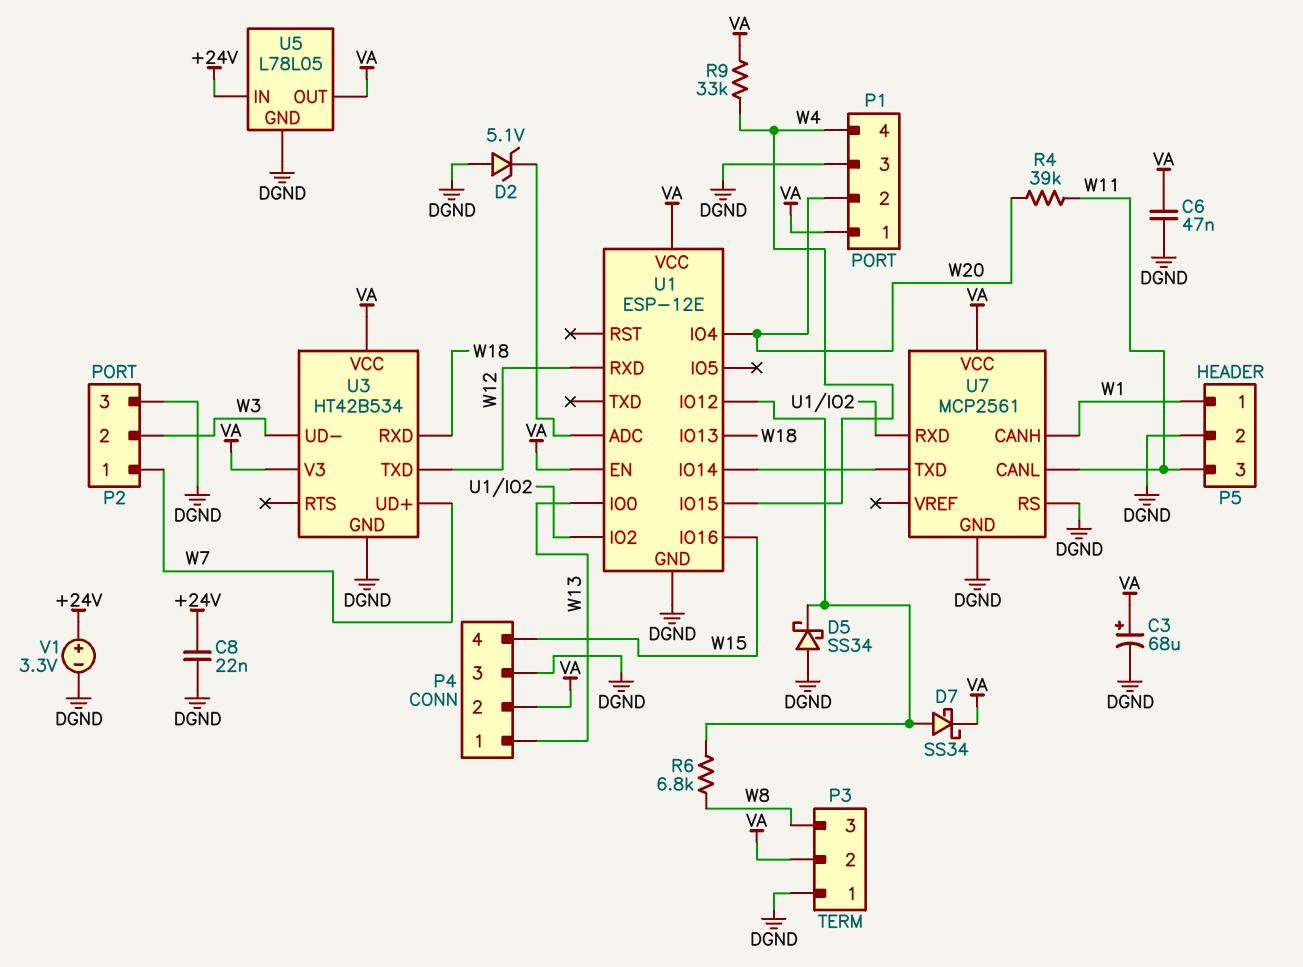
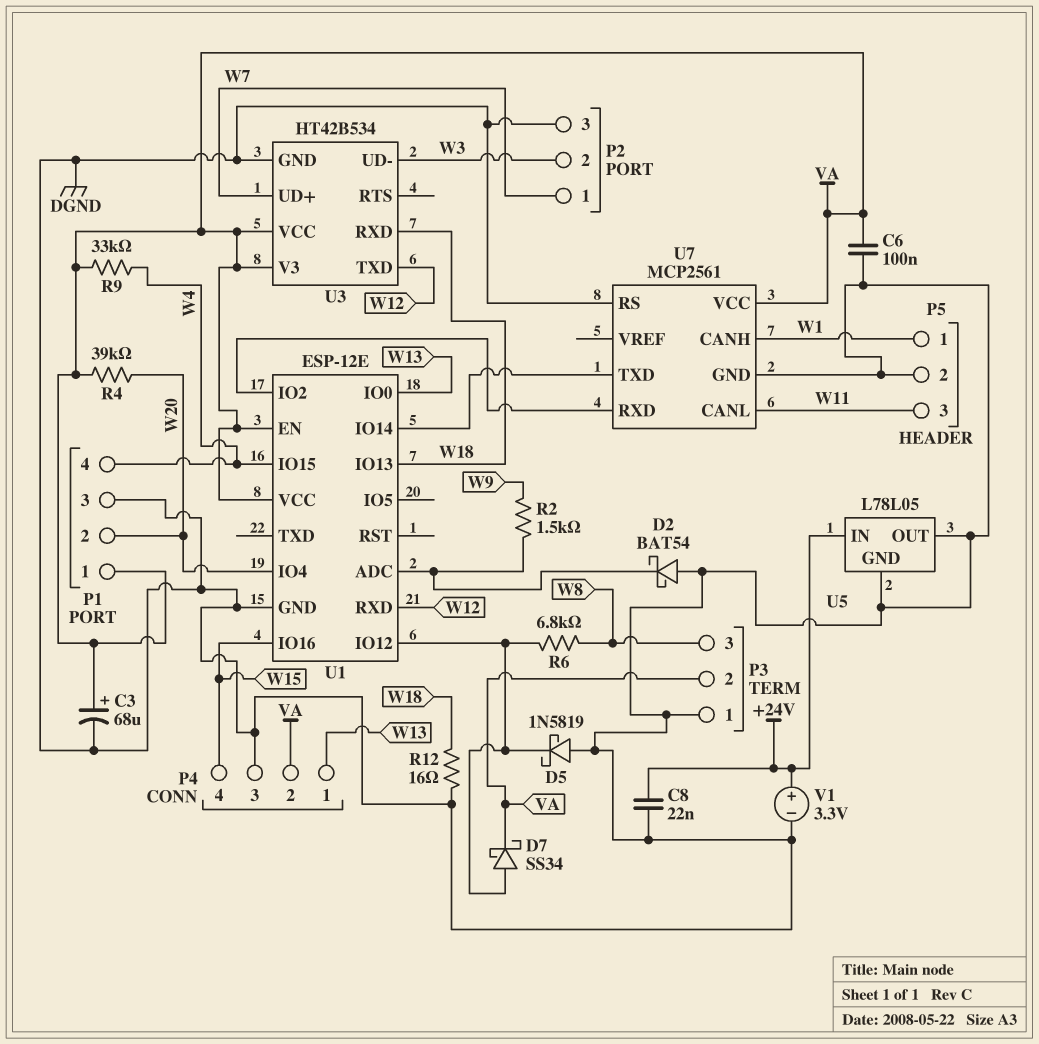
C6: 47nF (DGND, VA) -> 100nF (DGND, VA)
D2: zener 5.1V (A DGND, K U1/ADC) -> schottky BAT54 (A DGND, K U1/ADC)
D5: schottky SS34 (A DGND, K U1/IO12) -> schottky 1N5819 (A DGND, K U1/IO12)
R2: none -> 1.5k (U1/ADC, W9)
R4: 39k (W11, W20) -> 39k (VA, W20)
R12: none -> 16 (DGND, W18)
U5 pin OUT: VA -> DGND

